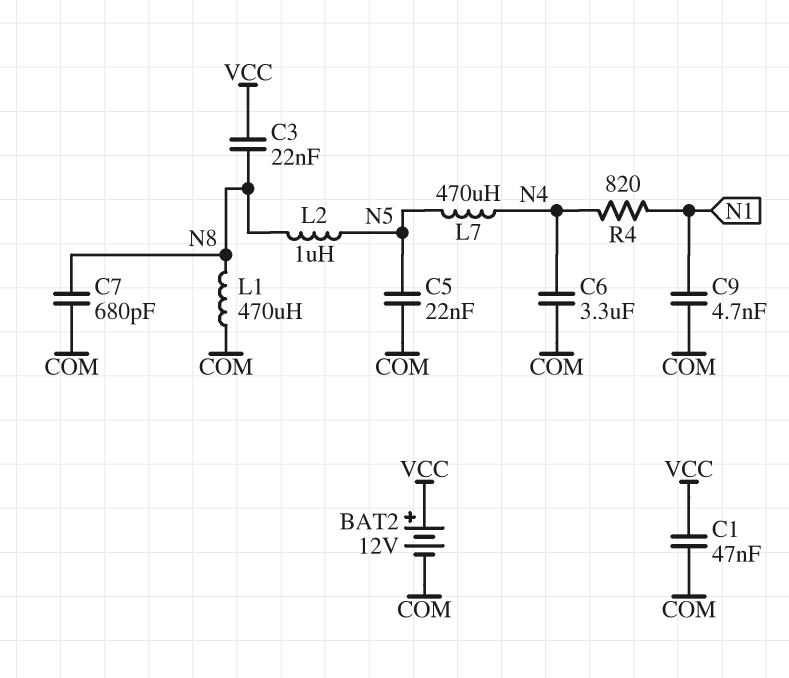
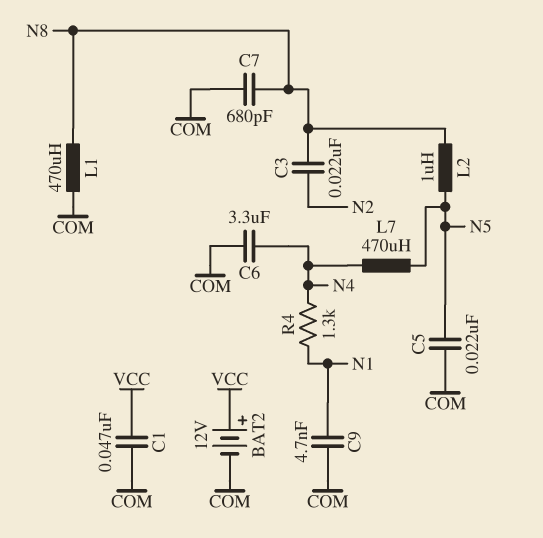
C3: 22nF (N8, VCC) -> 22nF (N2, N8)
R4: 820 (N1, N4) -> 1.3k (N1, N4)

